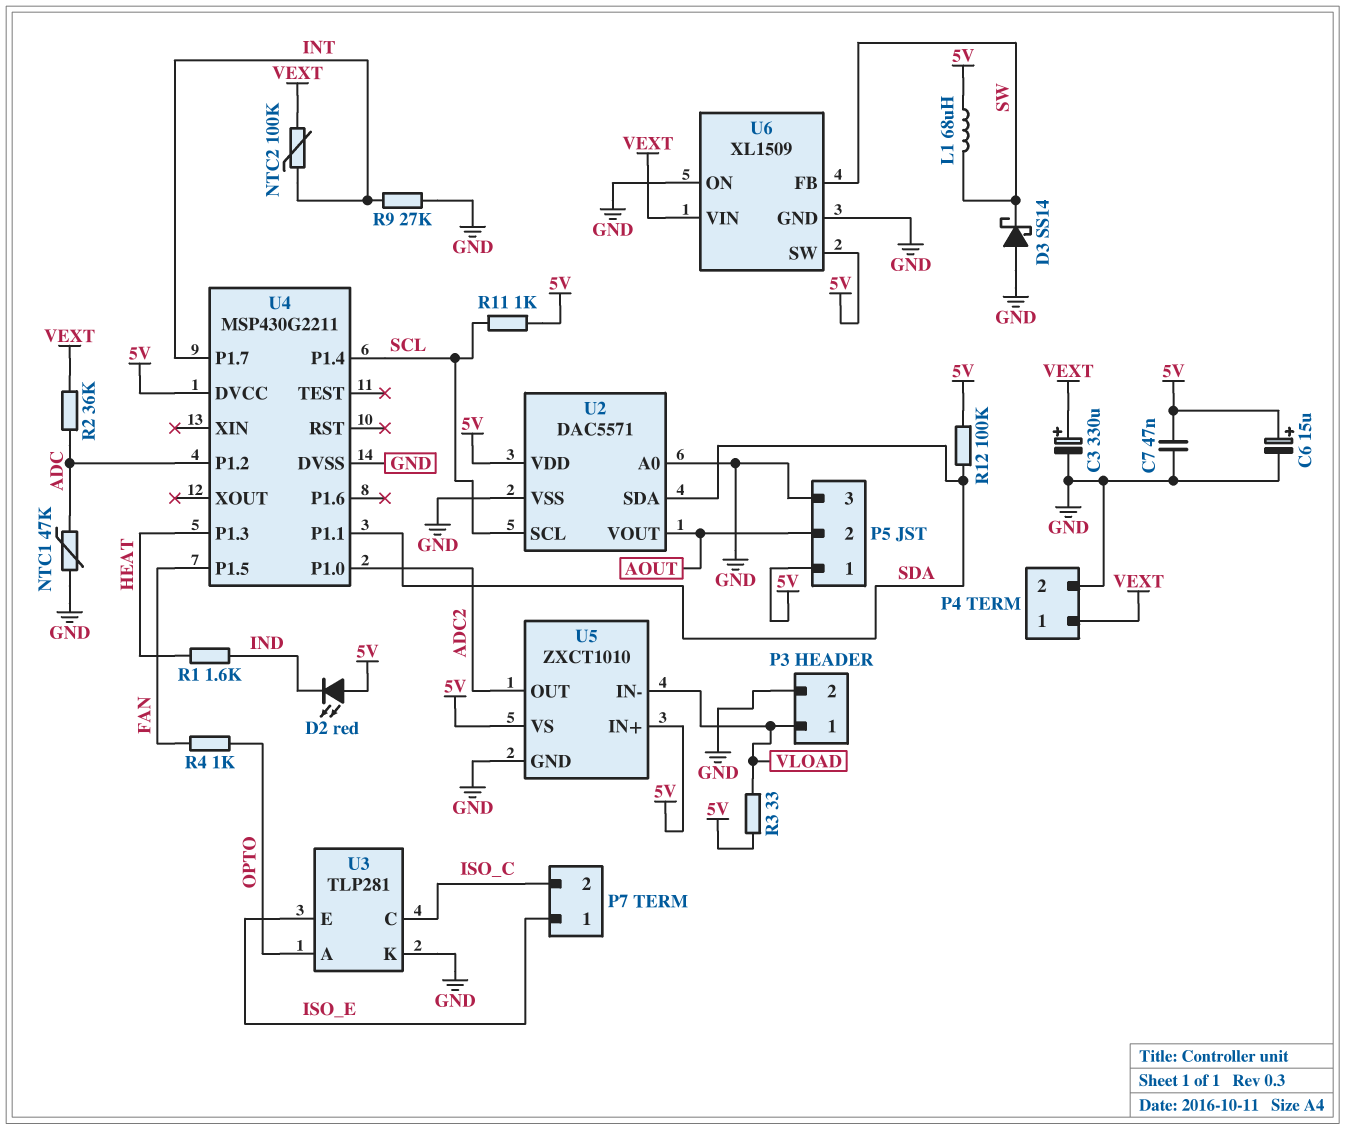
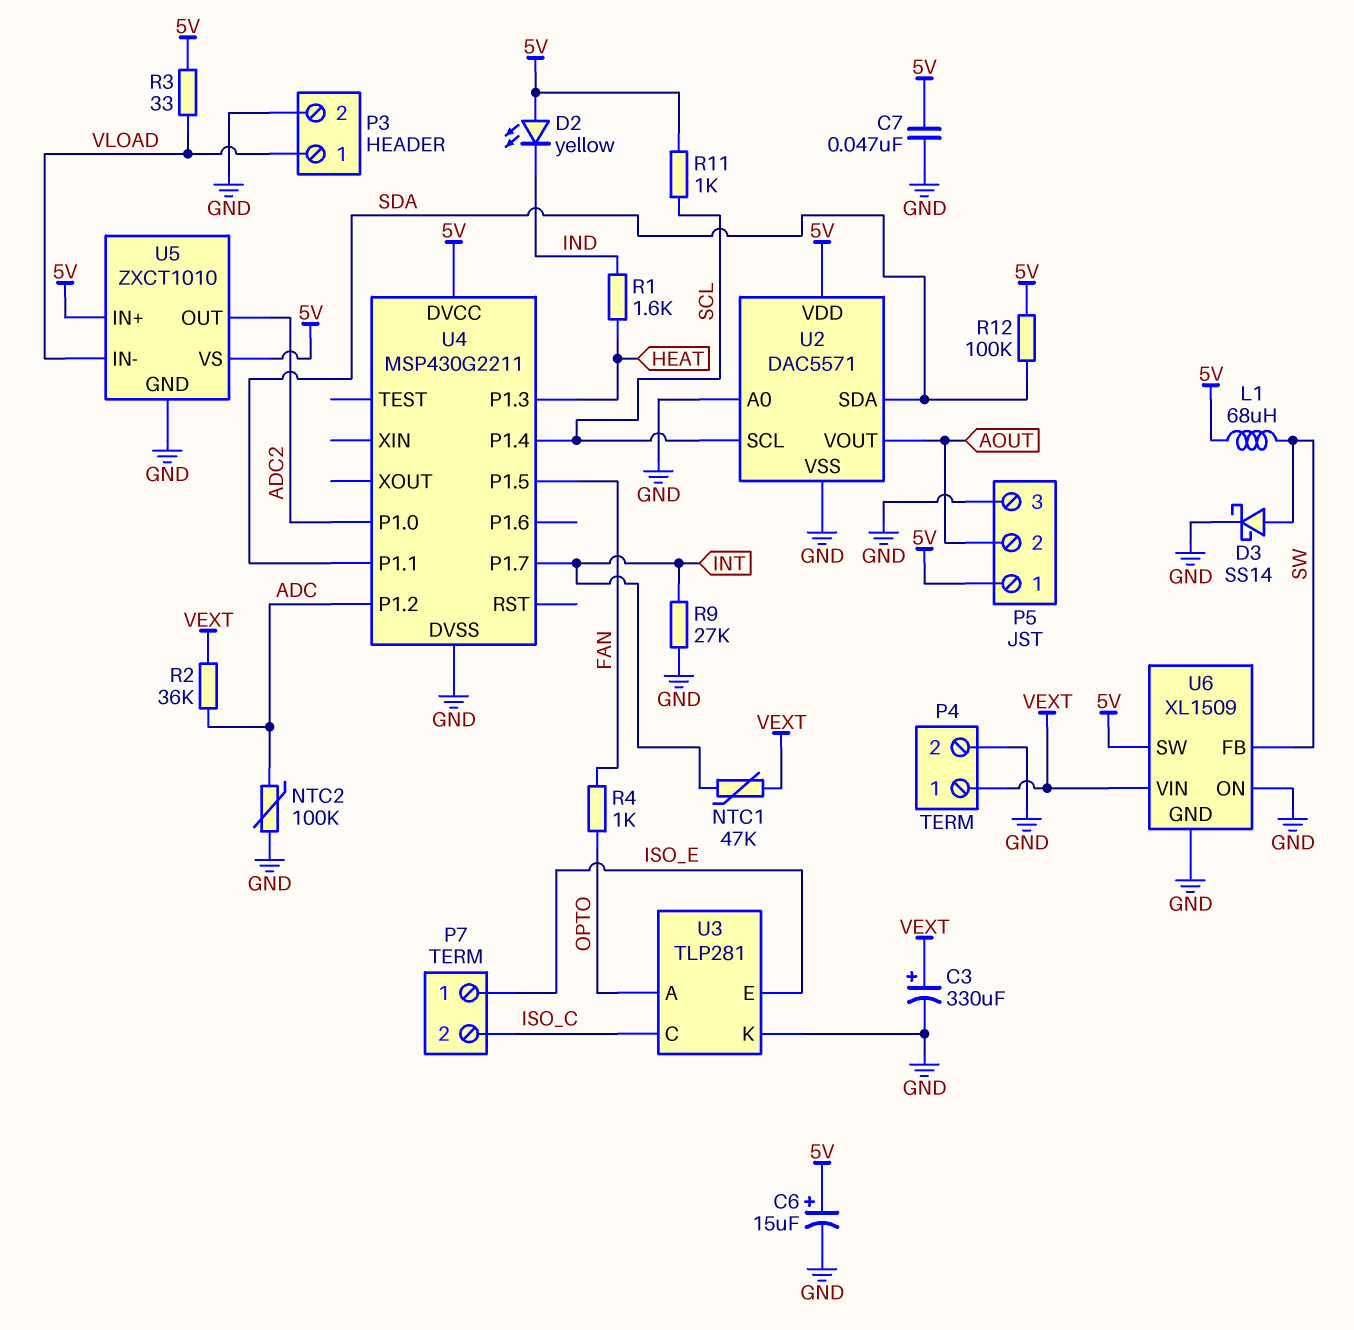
D2: LED red (A 5V, K IND) -> LED yellow (A 5V, K IND)
D3: schottky SS14 (A GND, K SW) -> schottky SS14 (A SW, K GND)
NTC1: 47k (ADC, GND) -> 47k (INT, VEXT)
NTC2: 100k (INT, VEXT) -> 100k (ADC, GND)

